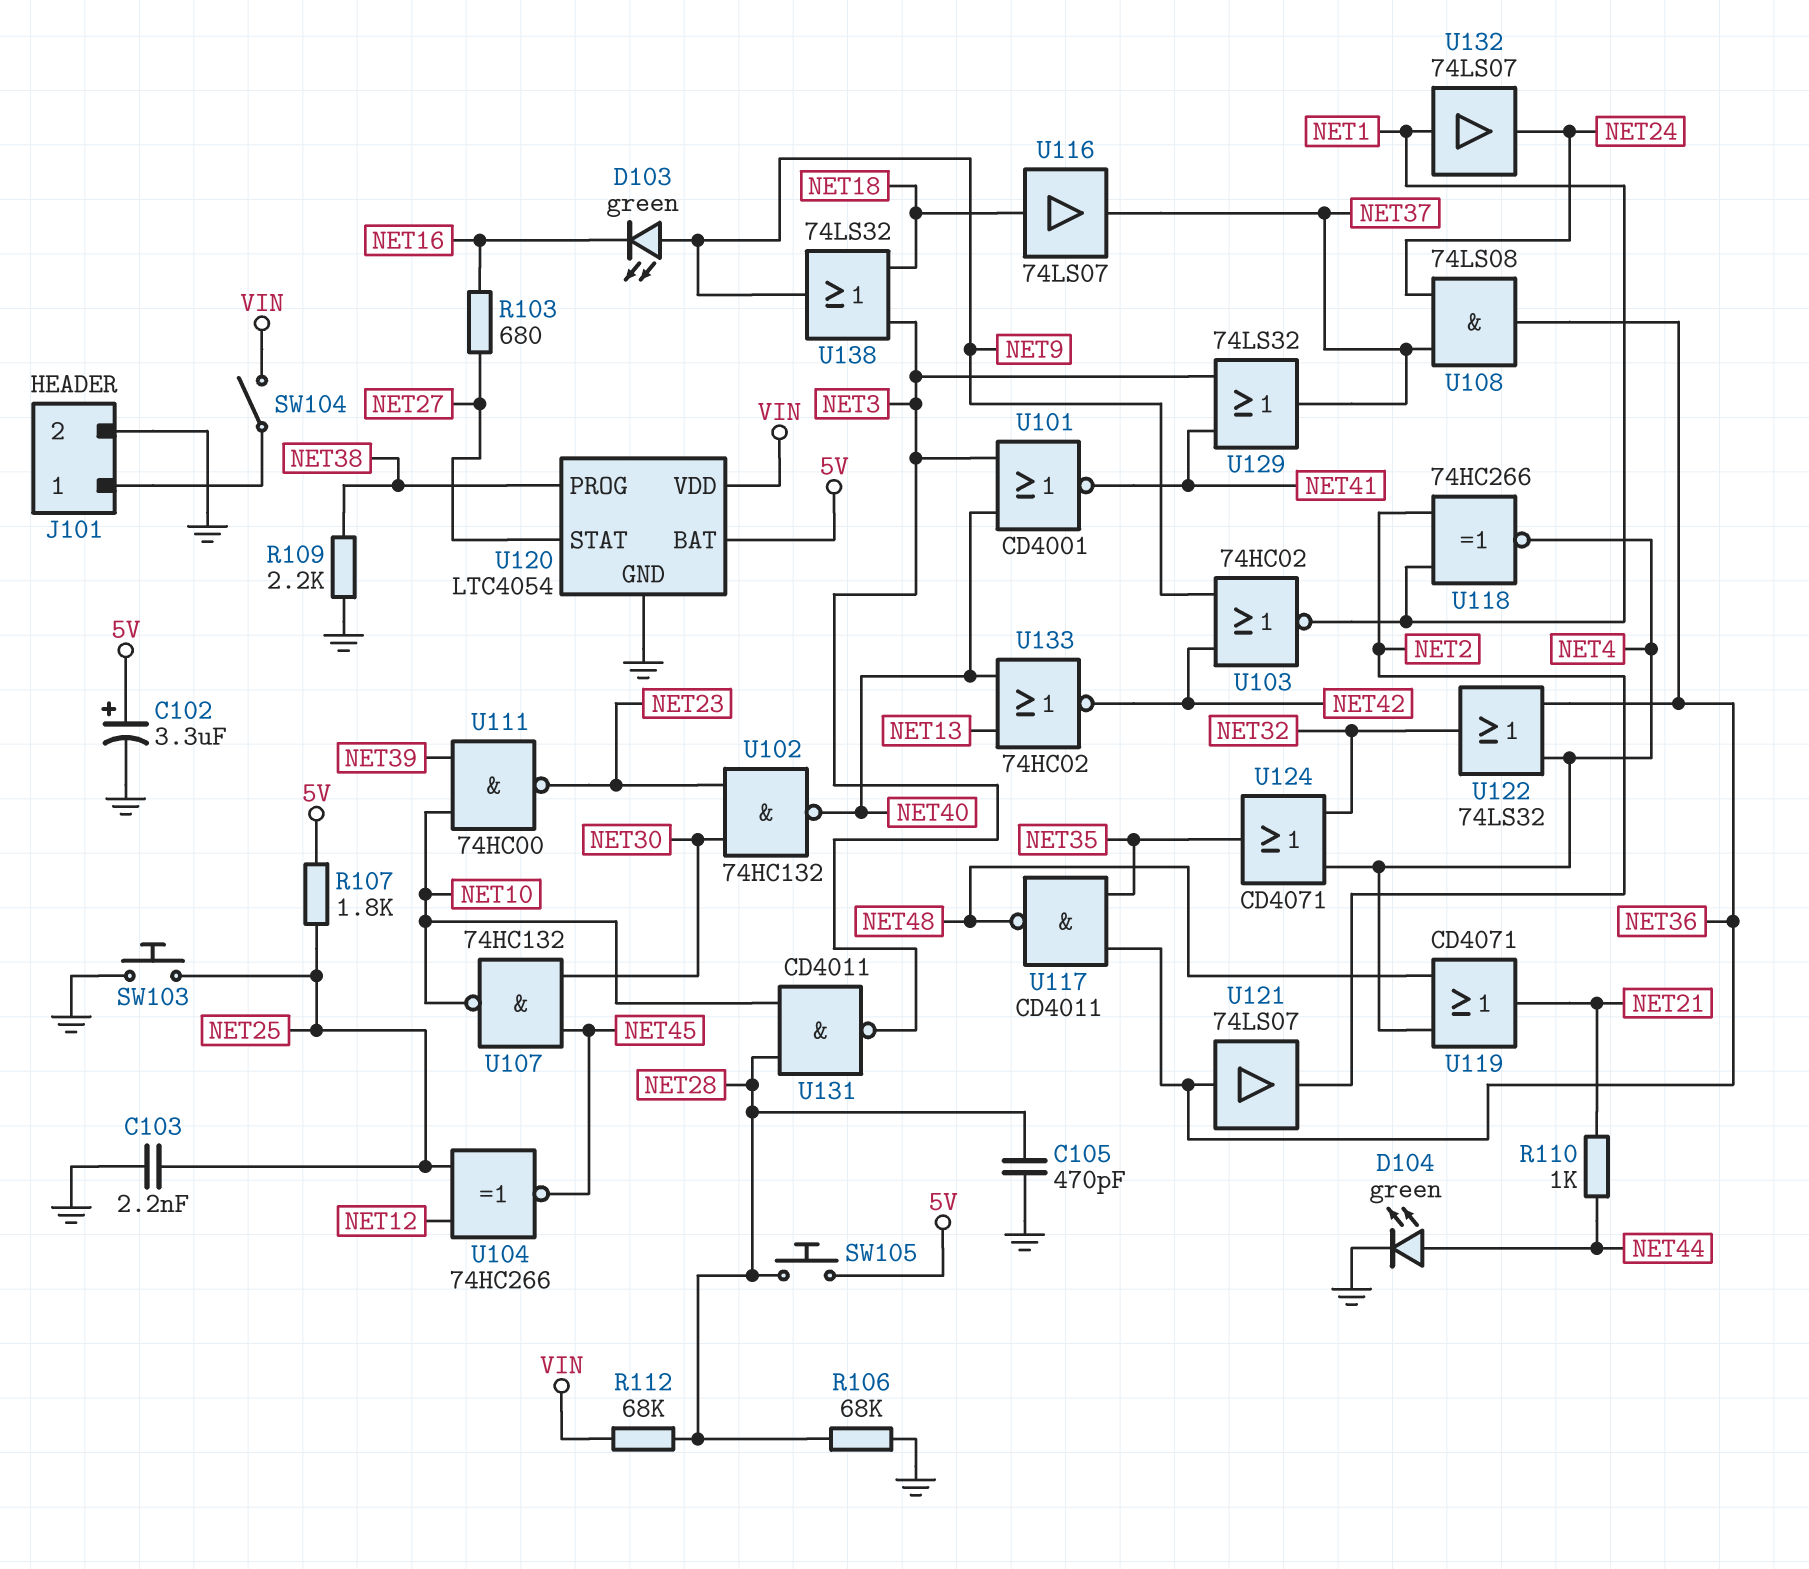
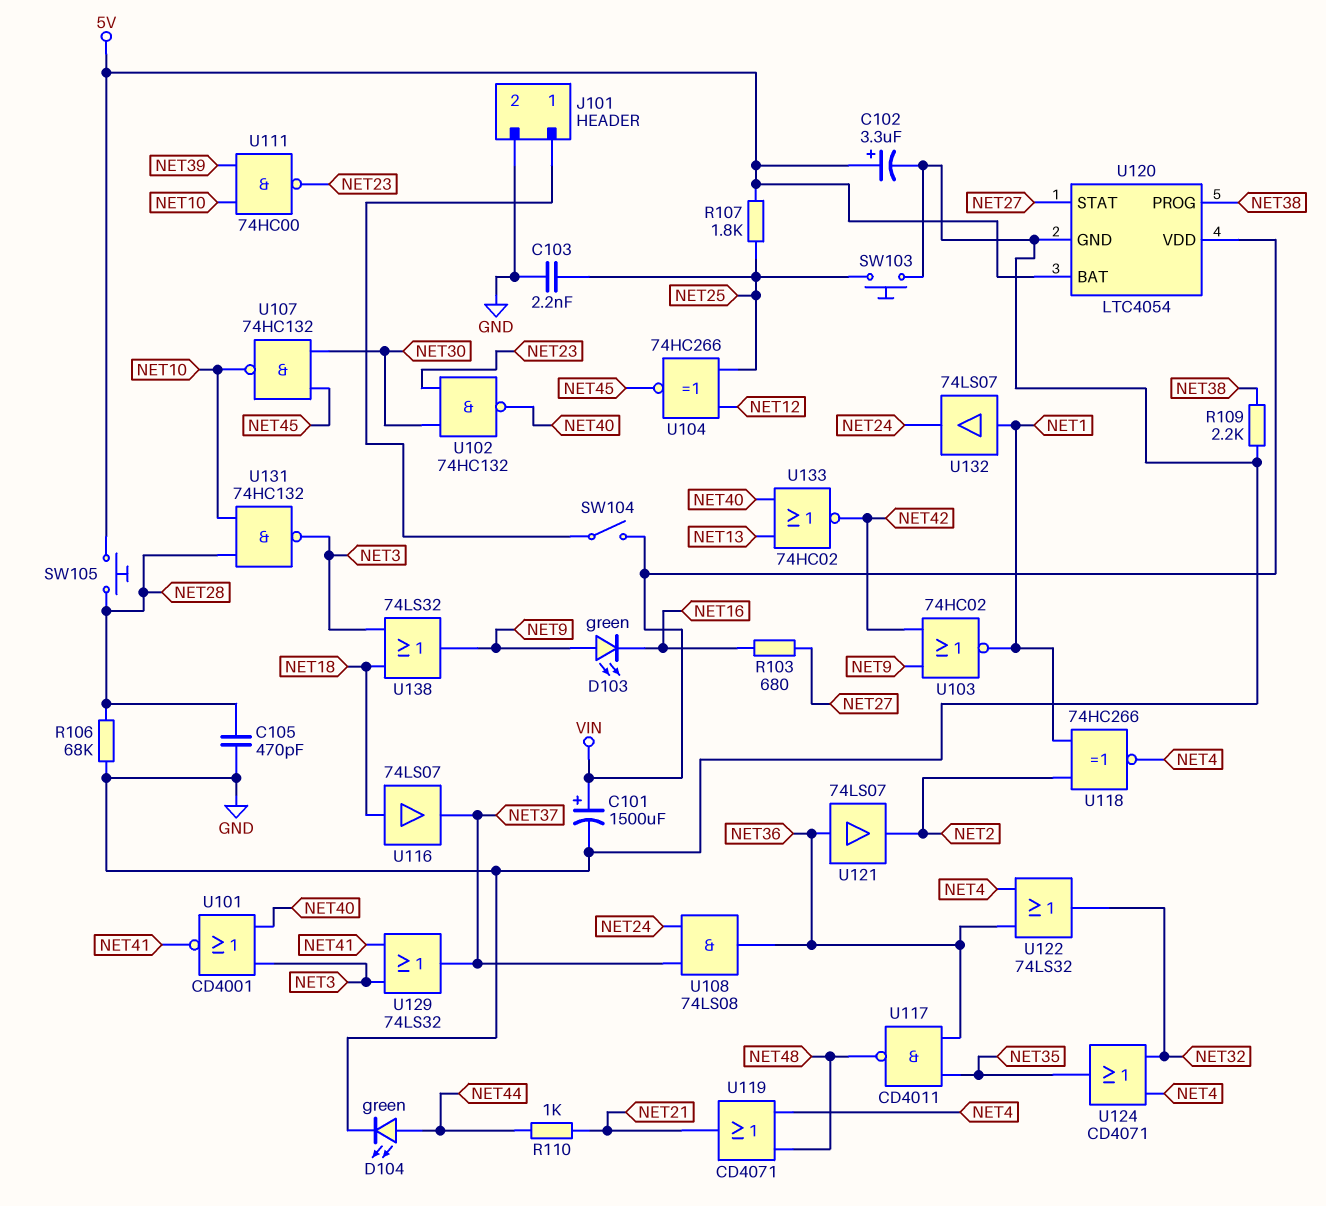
C101: none -> 1500uF (plus VIN, minus GND)
R112: 68k (NET28, VIN) -> none
U131: NAND CD4011 (in NET10, in NET28, out NET3) -> NAND 74HC132 (in NET10, in NET28, out NET3)

